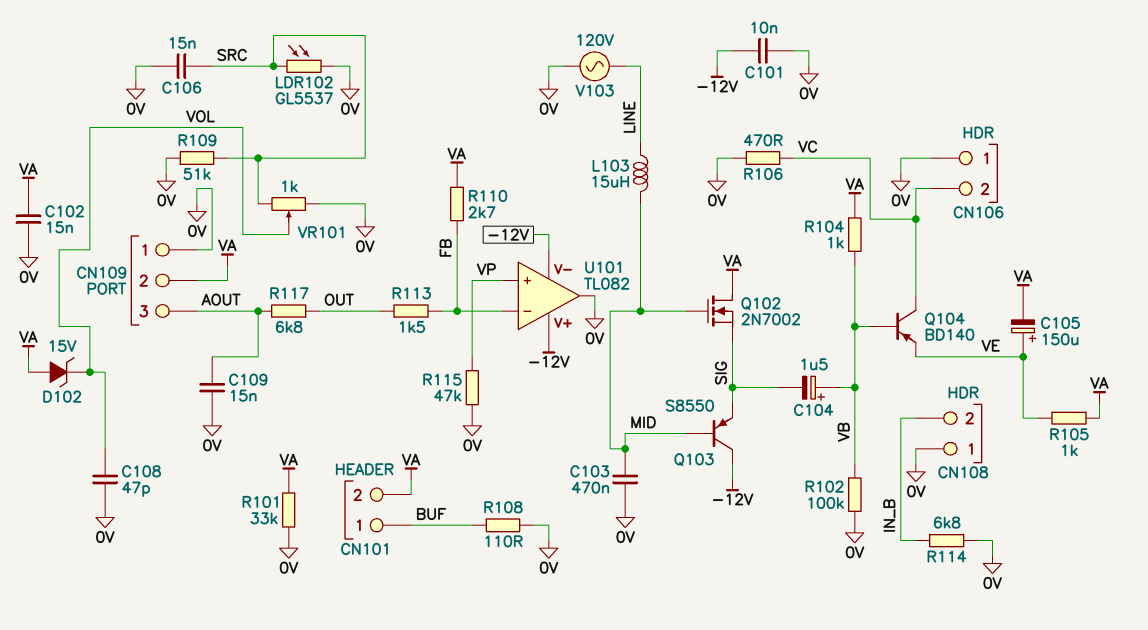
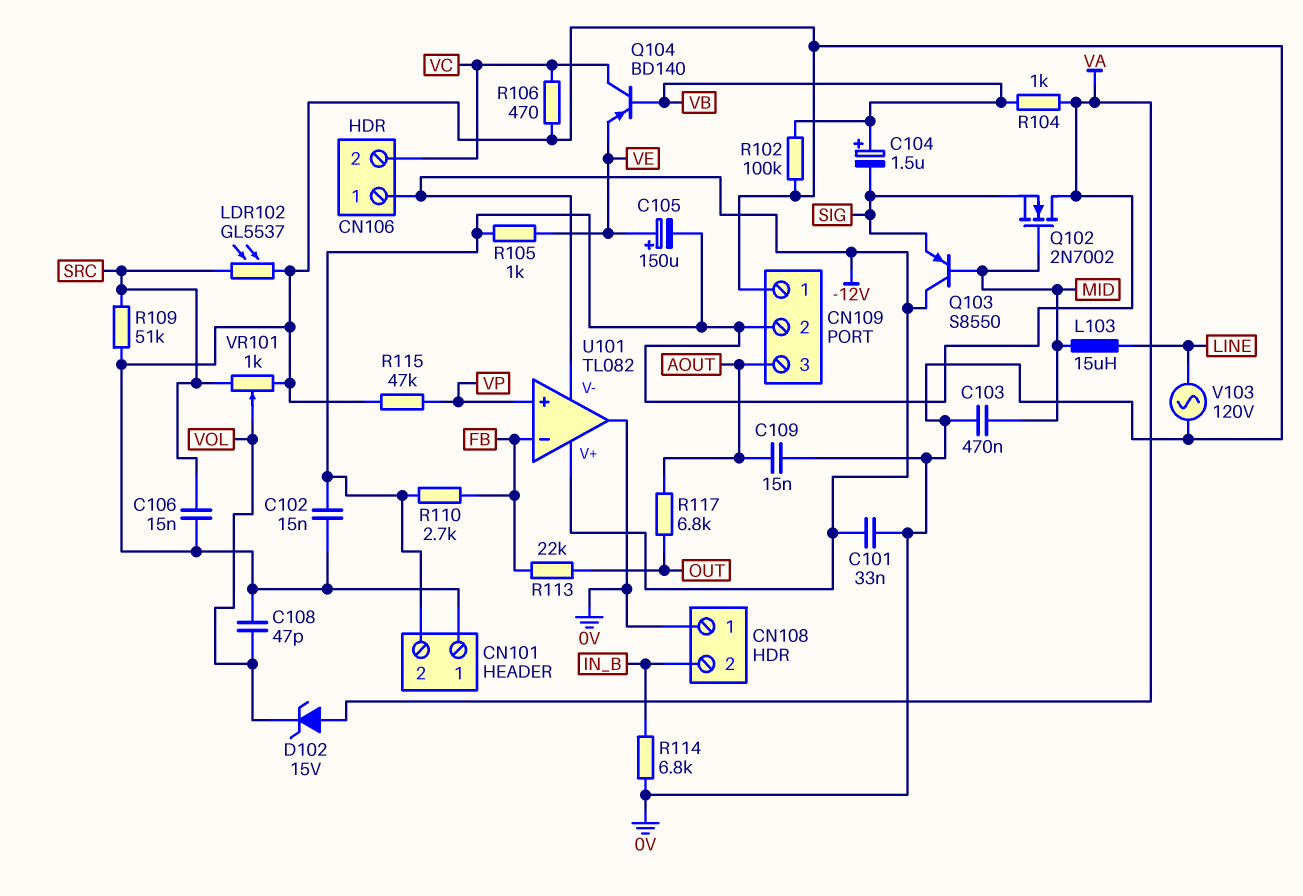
C101: 10nF (-12V, 0V) -> 33nF (-12V, 0V)
CN101 pin 1: BUF -> 0V
CN106 pin 1: 0V -> -12V
R101: 33k (0V, VA) -> none
R108: 110 (0V, BUF) -> none
R113: 1.5k (FB, OUT) -> 22k (FB, OUT)

